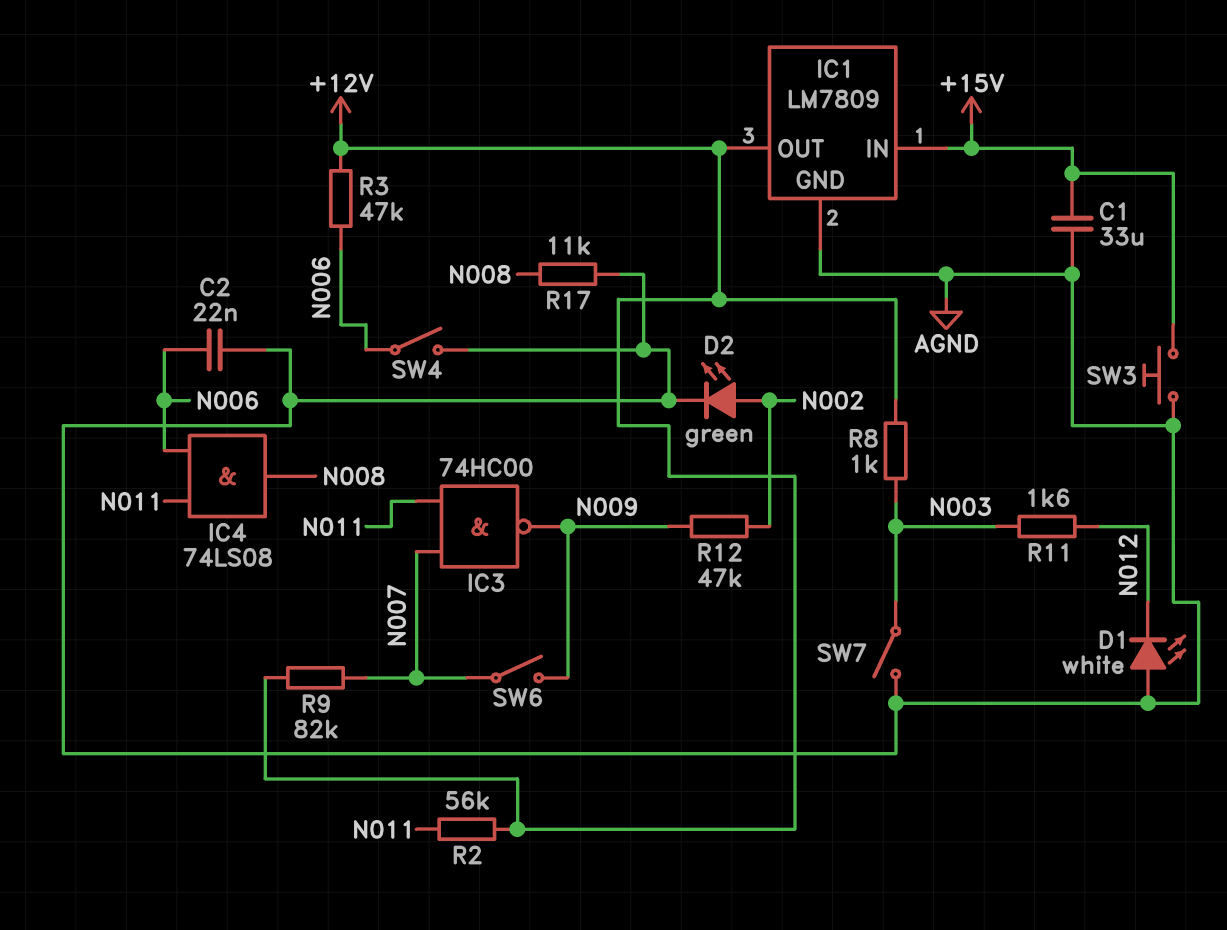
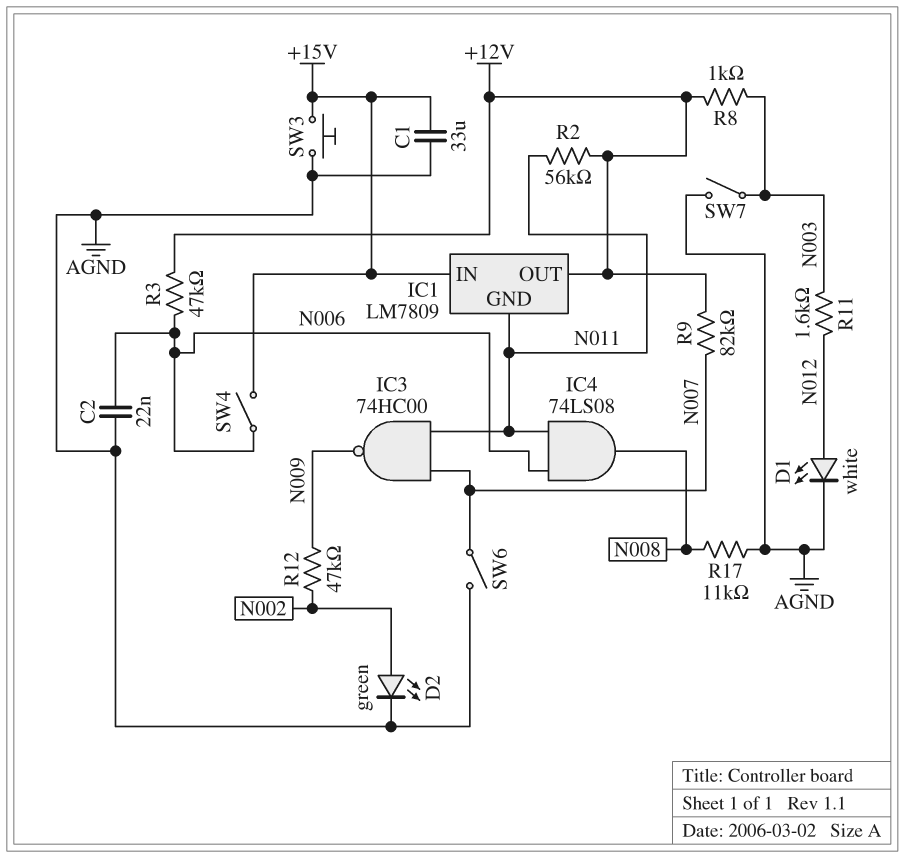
D1: LED white (A AGND, K N012) -> LED white (A N012, K AGND)
IC1 pin GND: AGND -> N011
SW4: switch (AGND, N006) -> switch (+15V, N006)
SW6: switch (N007, N009) -> switch (AGND, N007)

